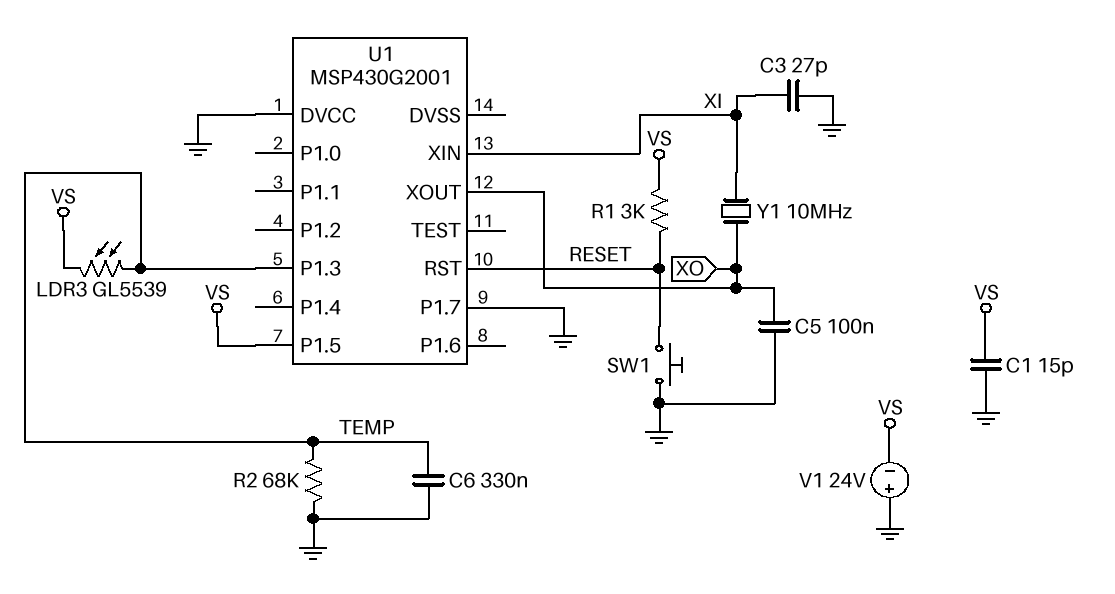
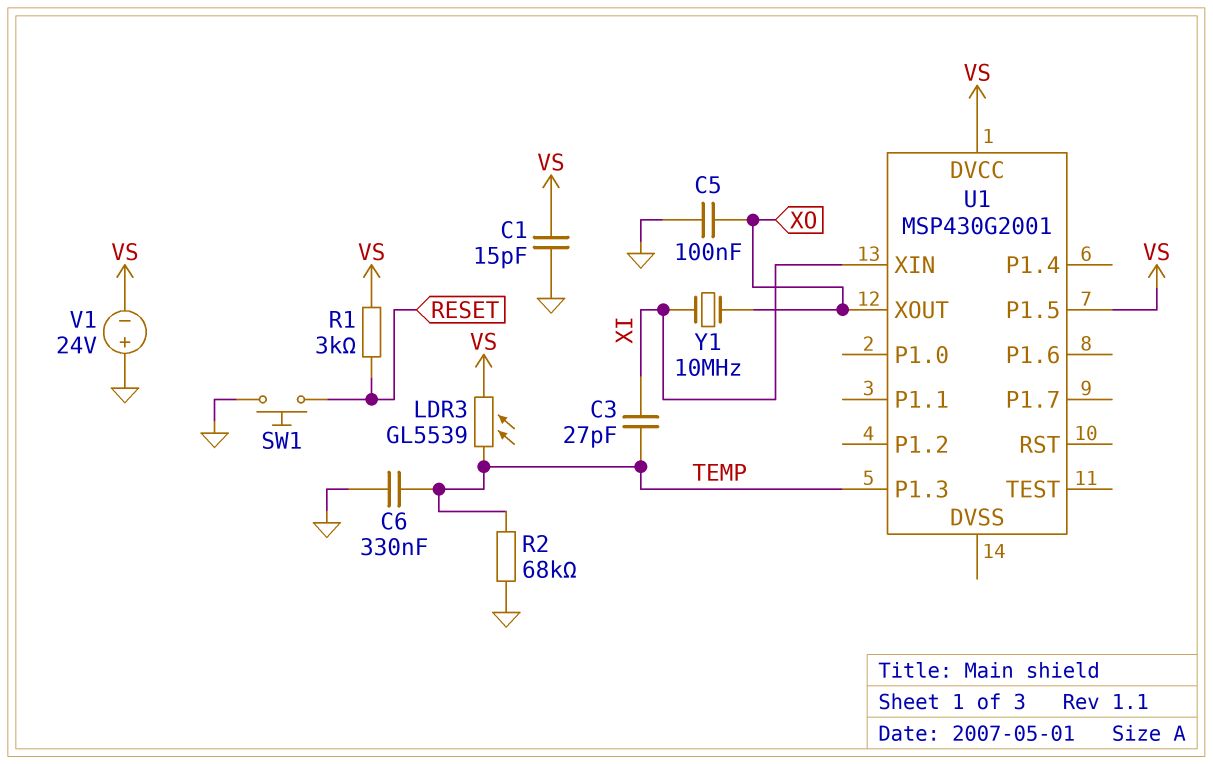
C3: 27pF (GND, XI) -> 27pF (TEMP, XI)
U1 pin DVCC: GND -> VS
U1 pin P1.7: GND -> none
U1 pin RST: RESET -> none

